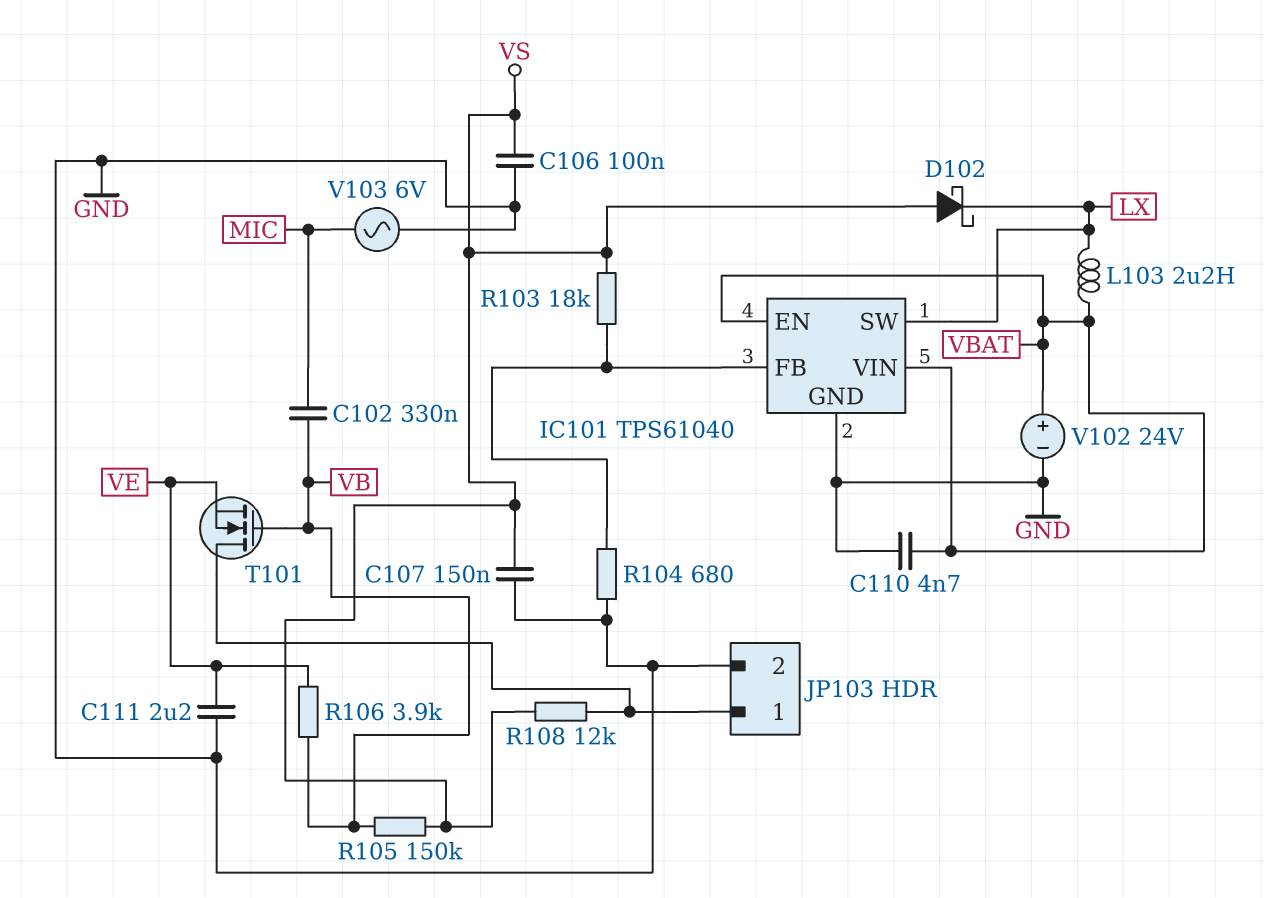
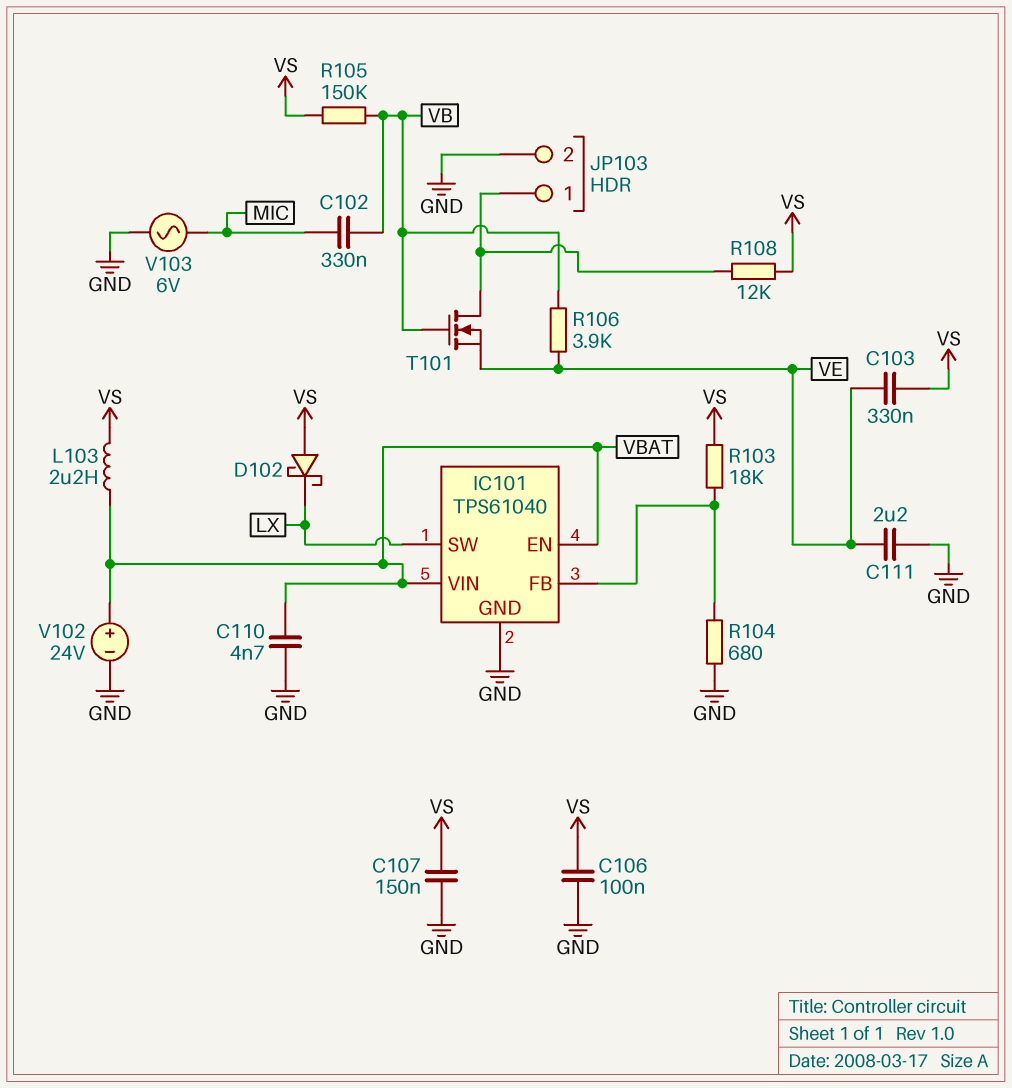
C103: none -> 330nF (VE, VS)
L103: 2.2uH (LX, VBAT) -> 2.2uH (VBAT, VS)

